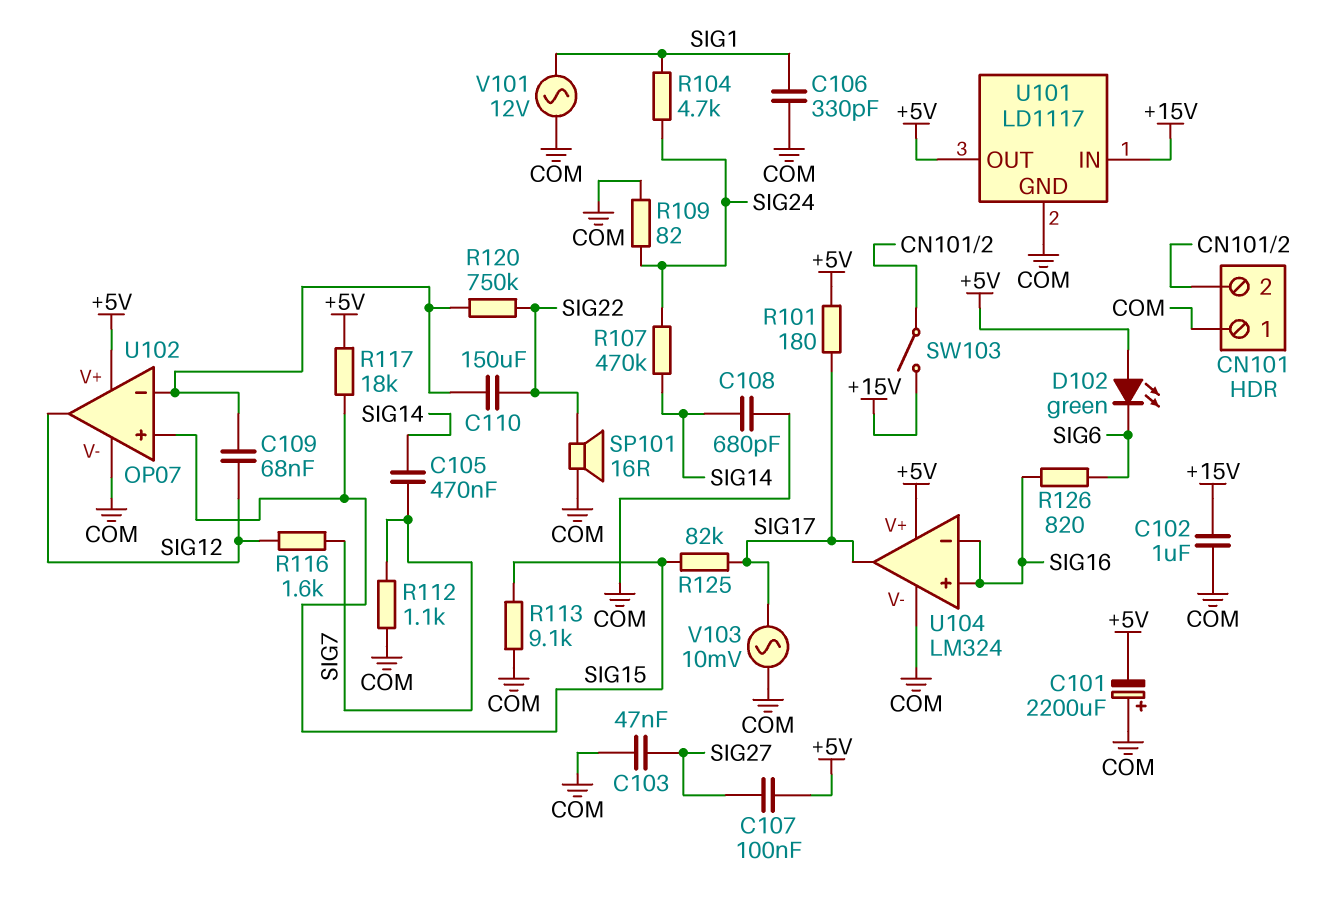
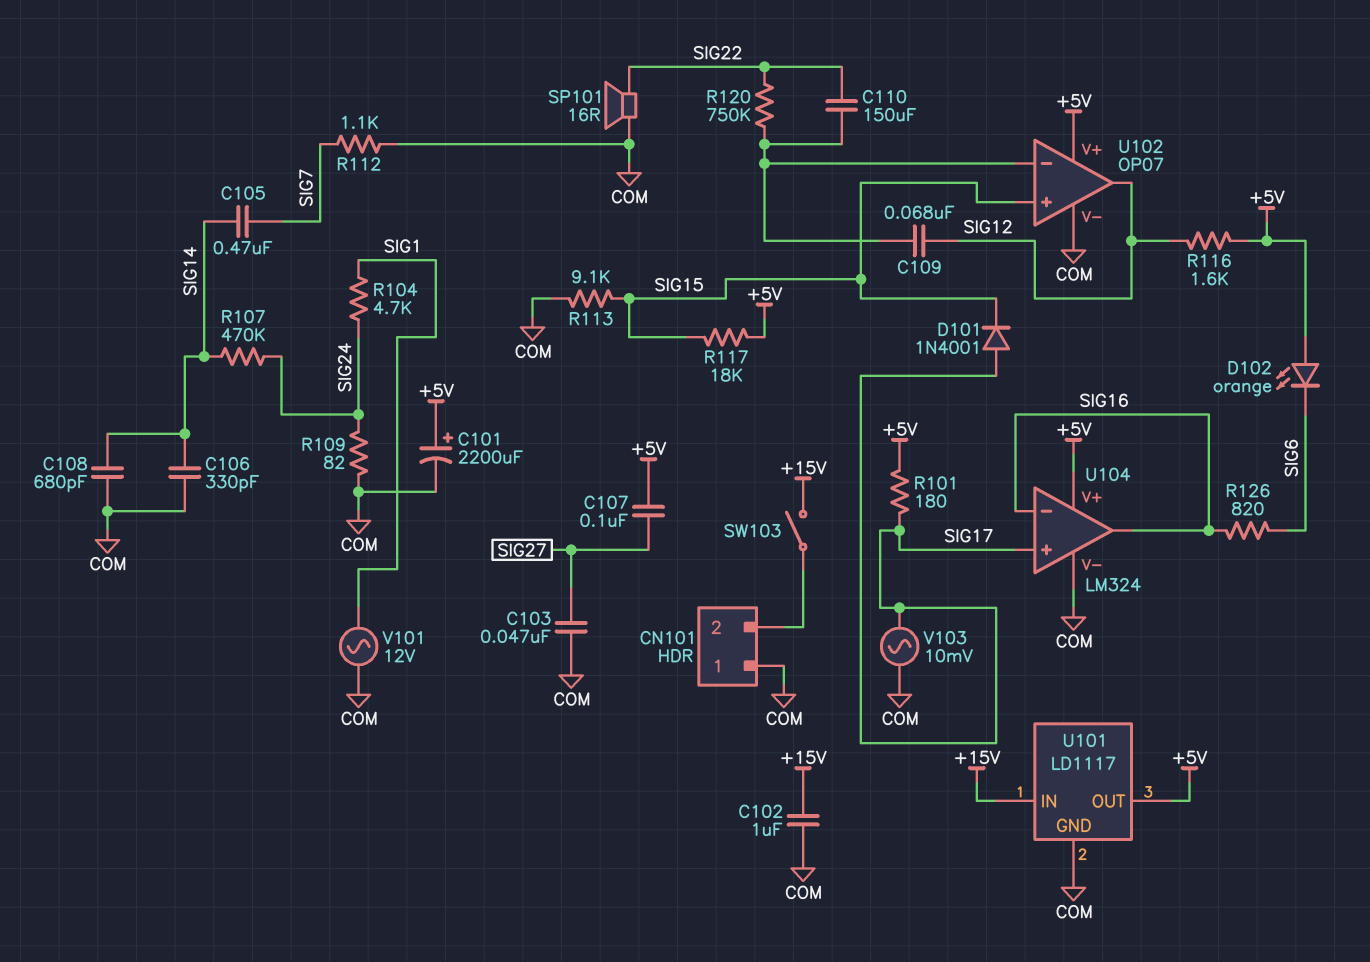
C101: 2200uF (plus COM, minus +5V) -> 2200uF (plus +5V, minus COM)
C106: 330pF (COM, SIG1) -> 330pF (COM, SIG14)
D101: none -> diode 1N4001 (A SIG17, K SIG15)
D102: LED green (A +5V, K SIG6) -> LED orange (A +5V, K SIG6)
R116: 1.6k (SIG7, SIG12) -> 1.6k (+5V, SIG12)
R125: 82k (SIG15, SIG17) -> none
U104 pin in+: SIG16 -> SIG17
U104 pin out: SIG17 -> SIG16

